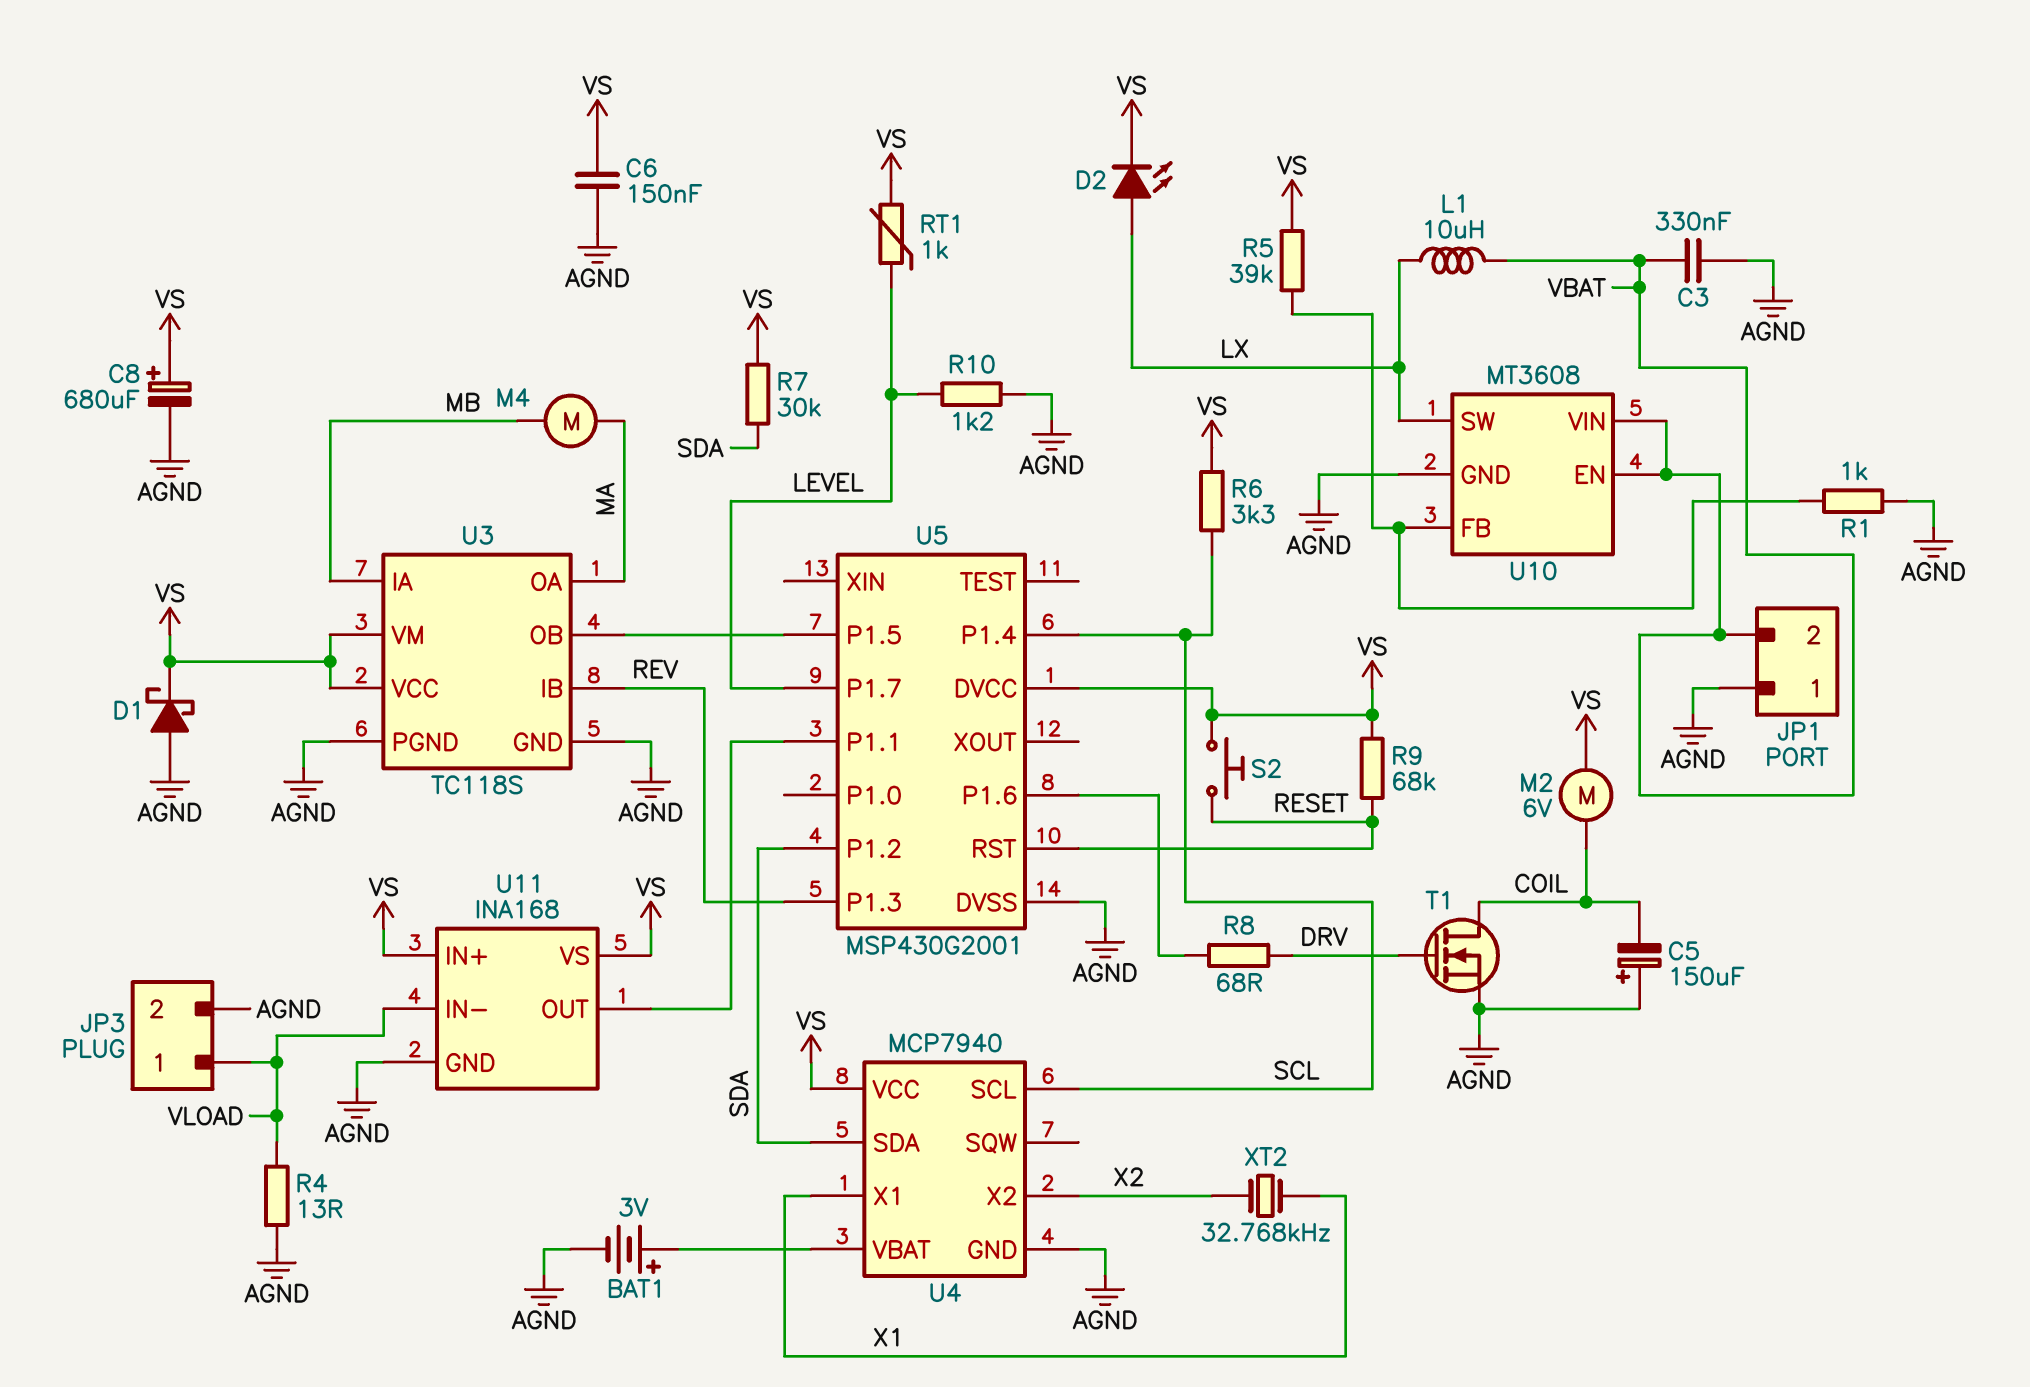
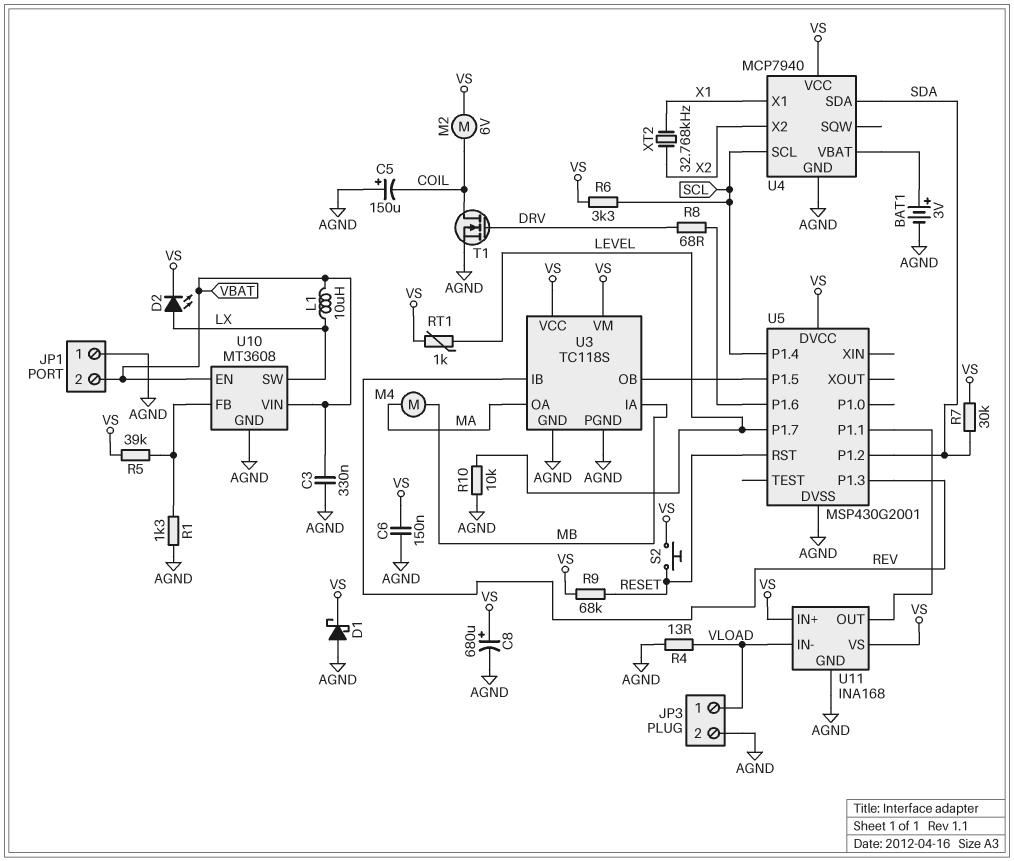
R1: 1k (AGND, U10/FB) -> 1.3k (AGND, U10/FB)
R10: 1.2k (AGND, LEVEL) -> 10k (AGND, LEVEL)

